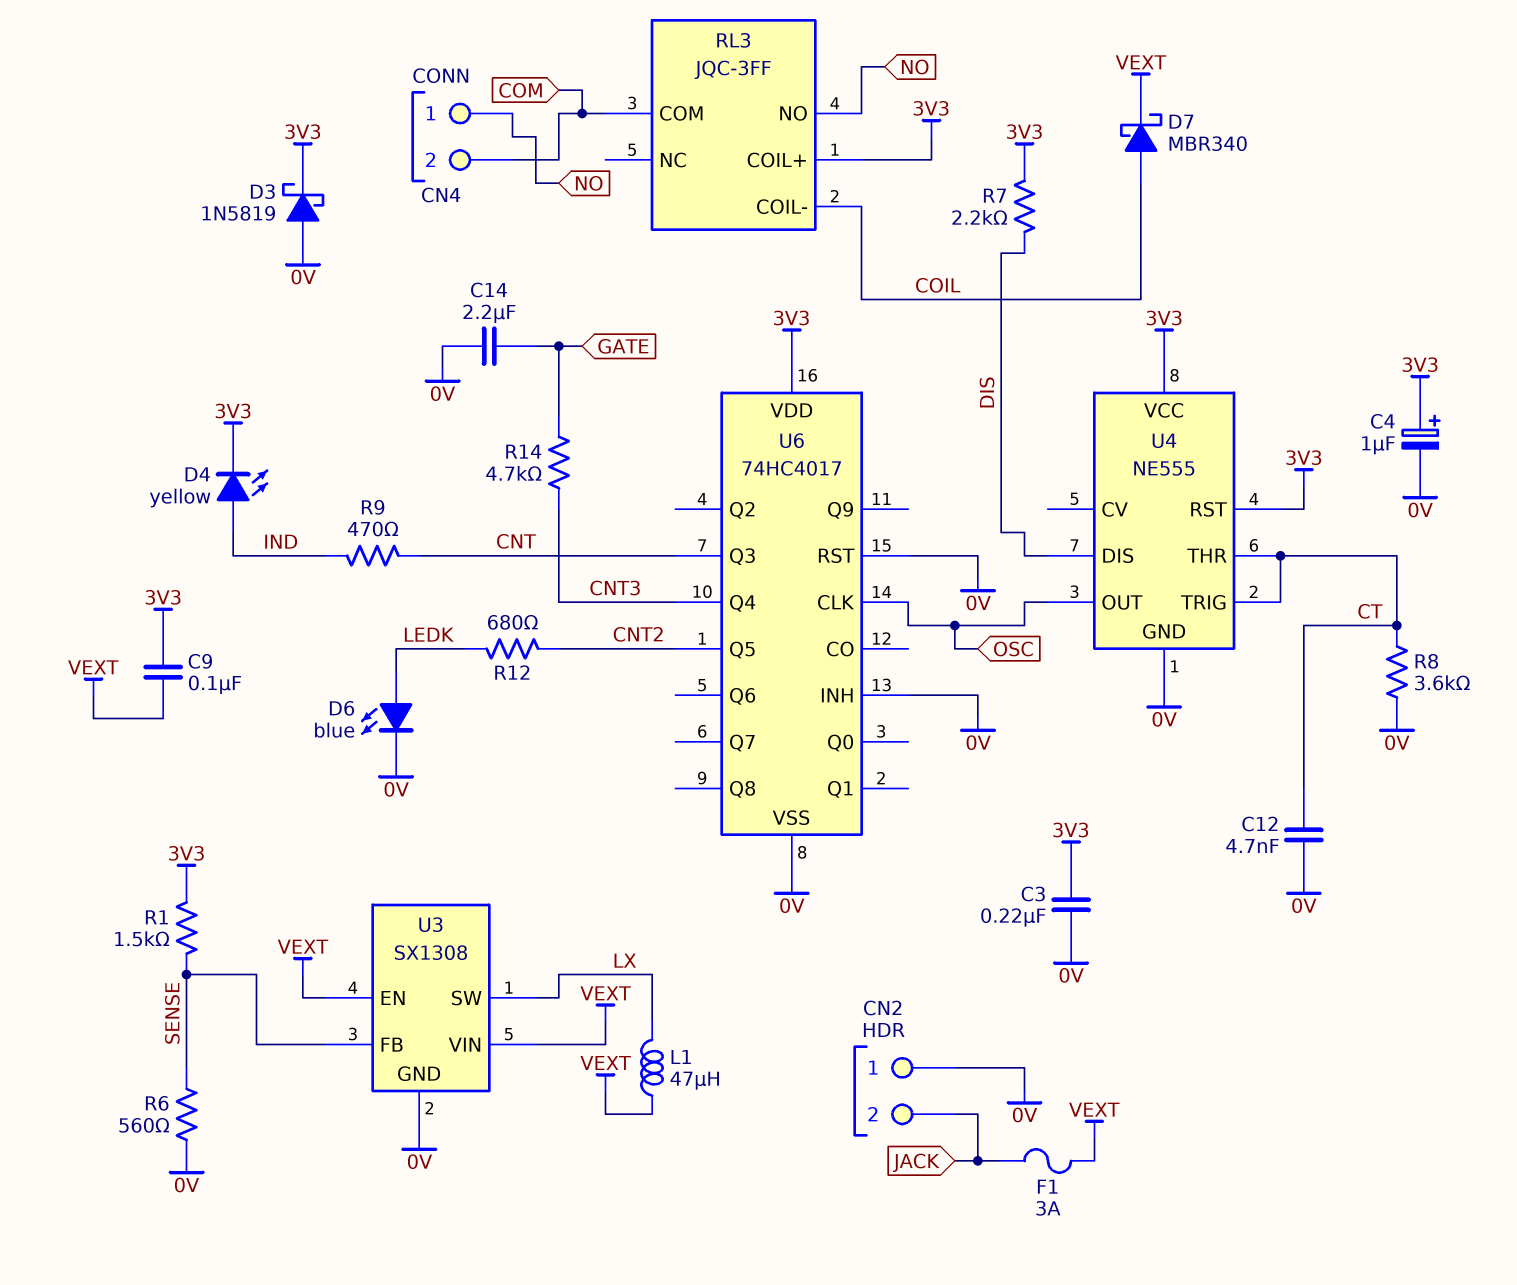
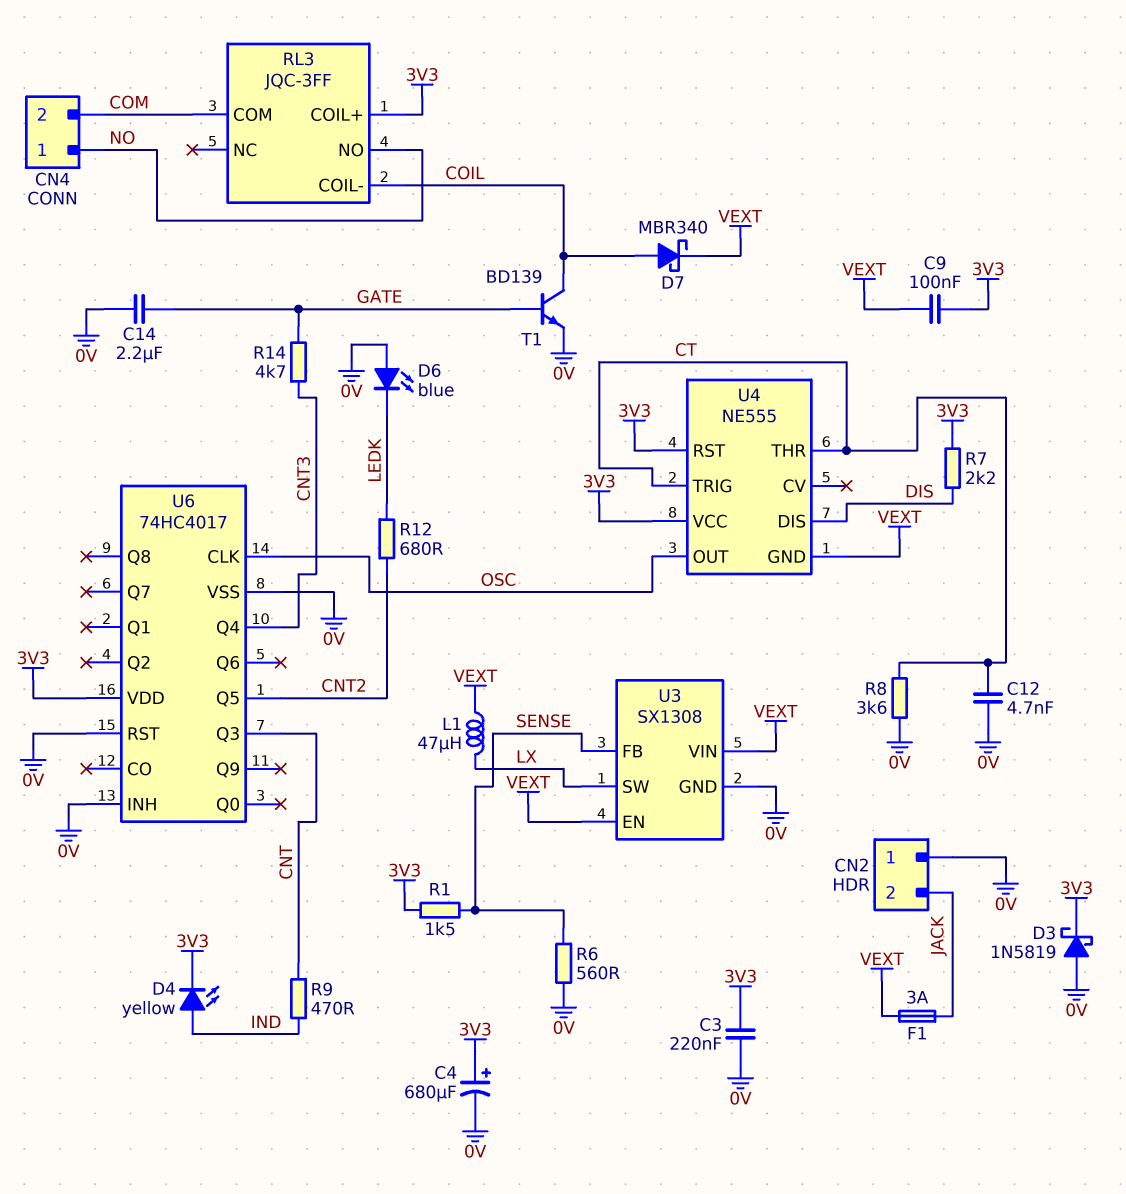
C4: 1uF (plus 3V3, minus 0V) -> 680uF (plus 3V3, minus 0V)
D6: LED blue (A LEDK, K 0V) -> LED blue (A 0V, K LEDK)
T1: none -> NPN BD139 (B GATE, C COIL, E 0V)
U4 pin GND: 0V -> VEXT

